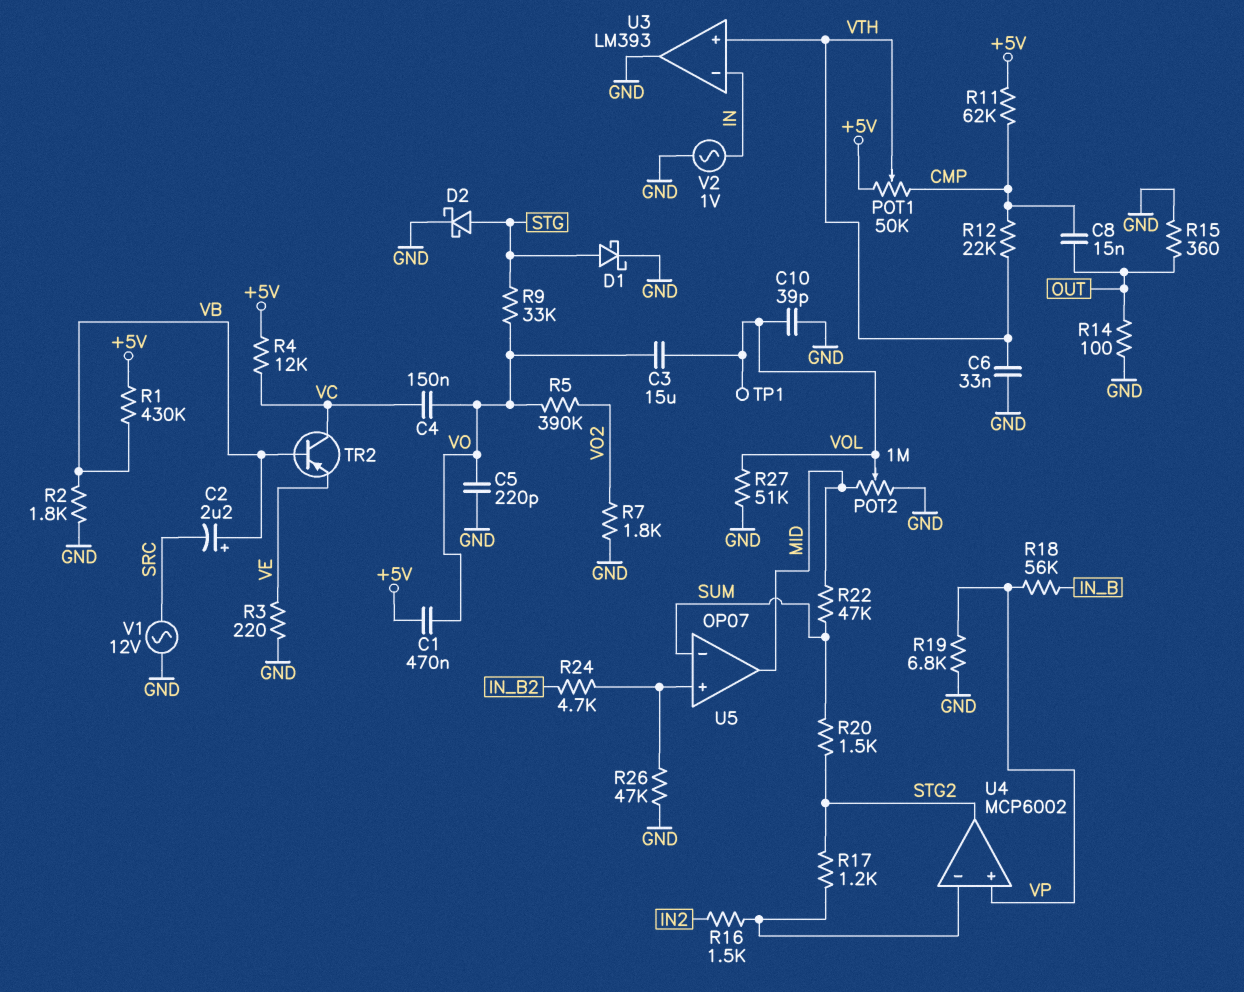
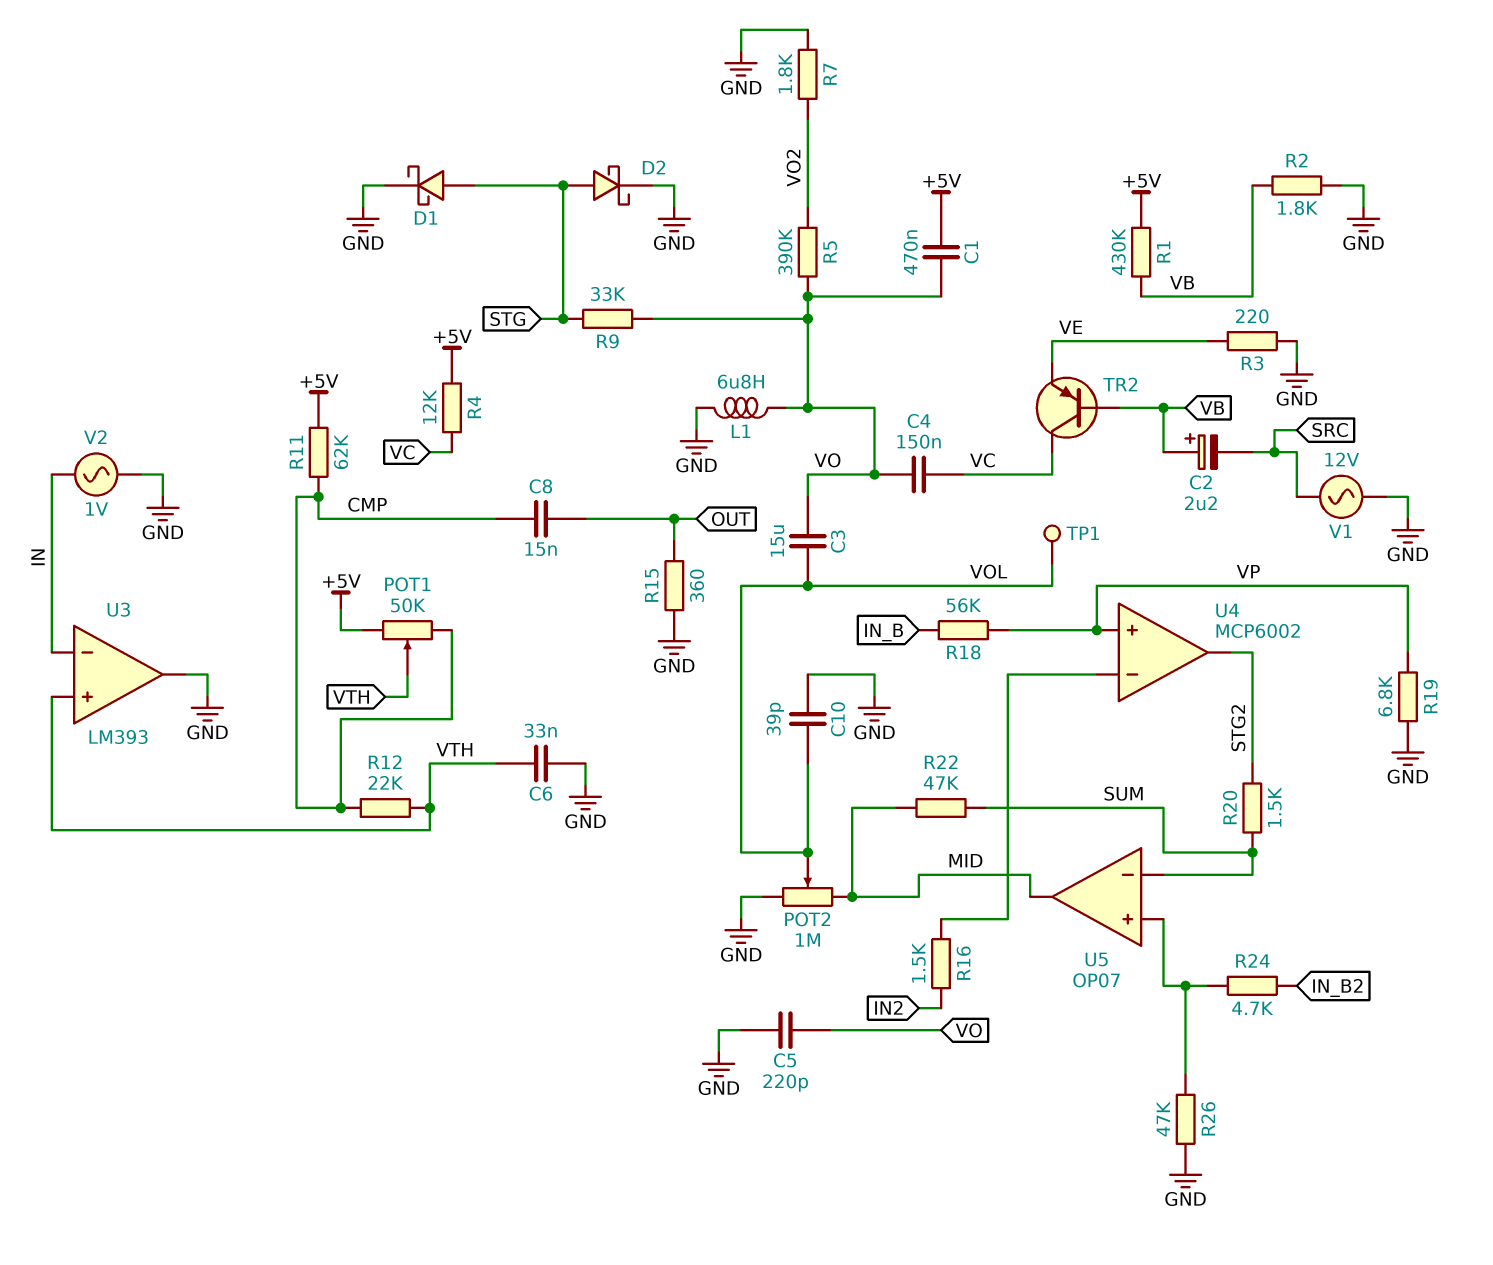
L1: none -> 6.8uH (GND, VO)
R14: 100 (GND, OUT) -> none
R17: 1.2k (STG2, U4/in-) -> none
R27: 51k (GND, VOL) -> none

